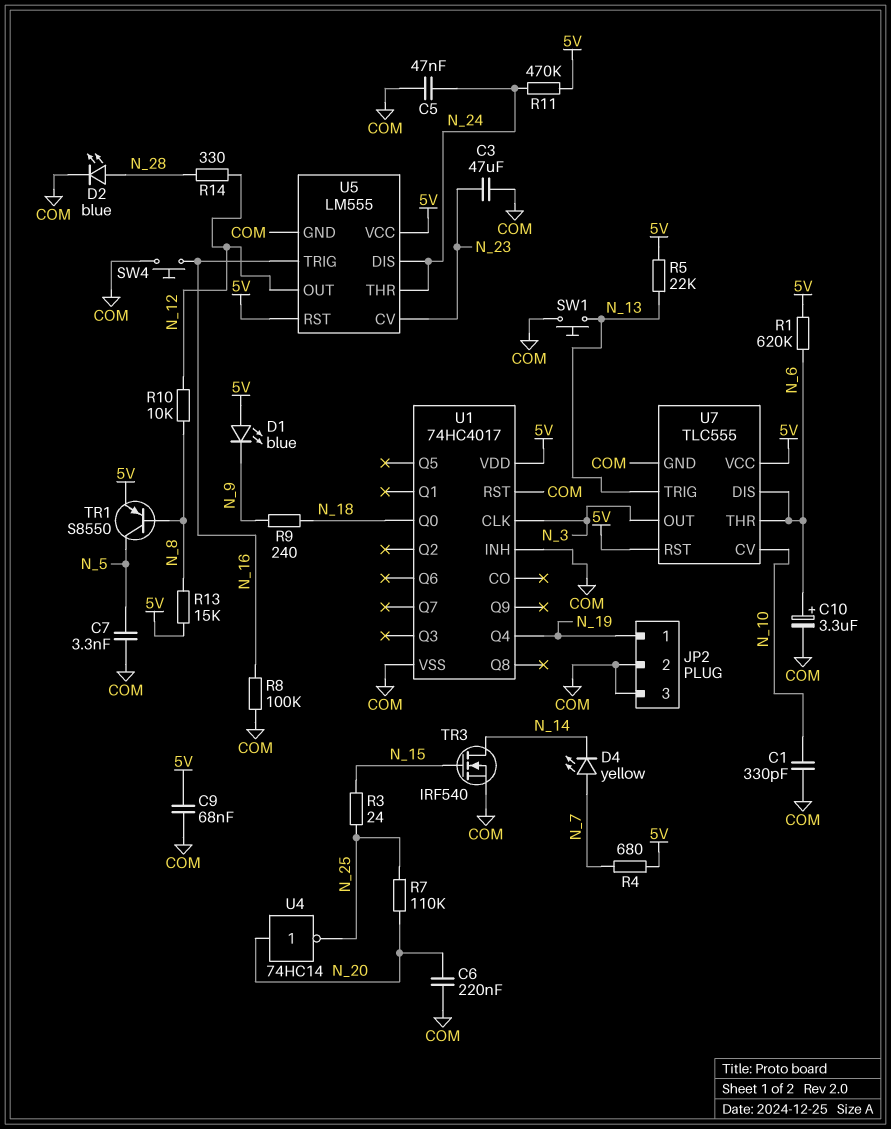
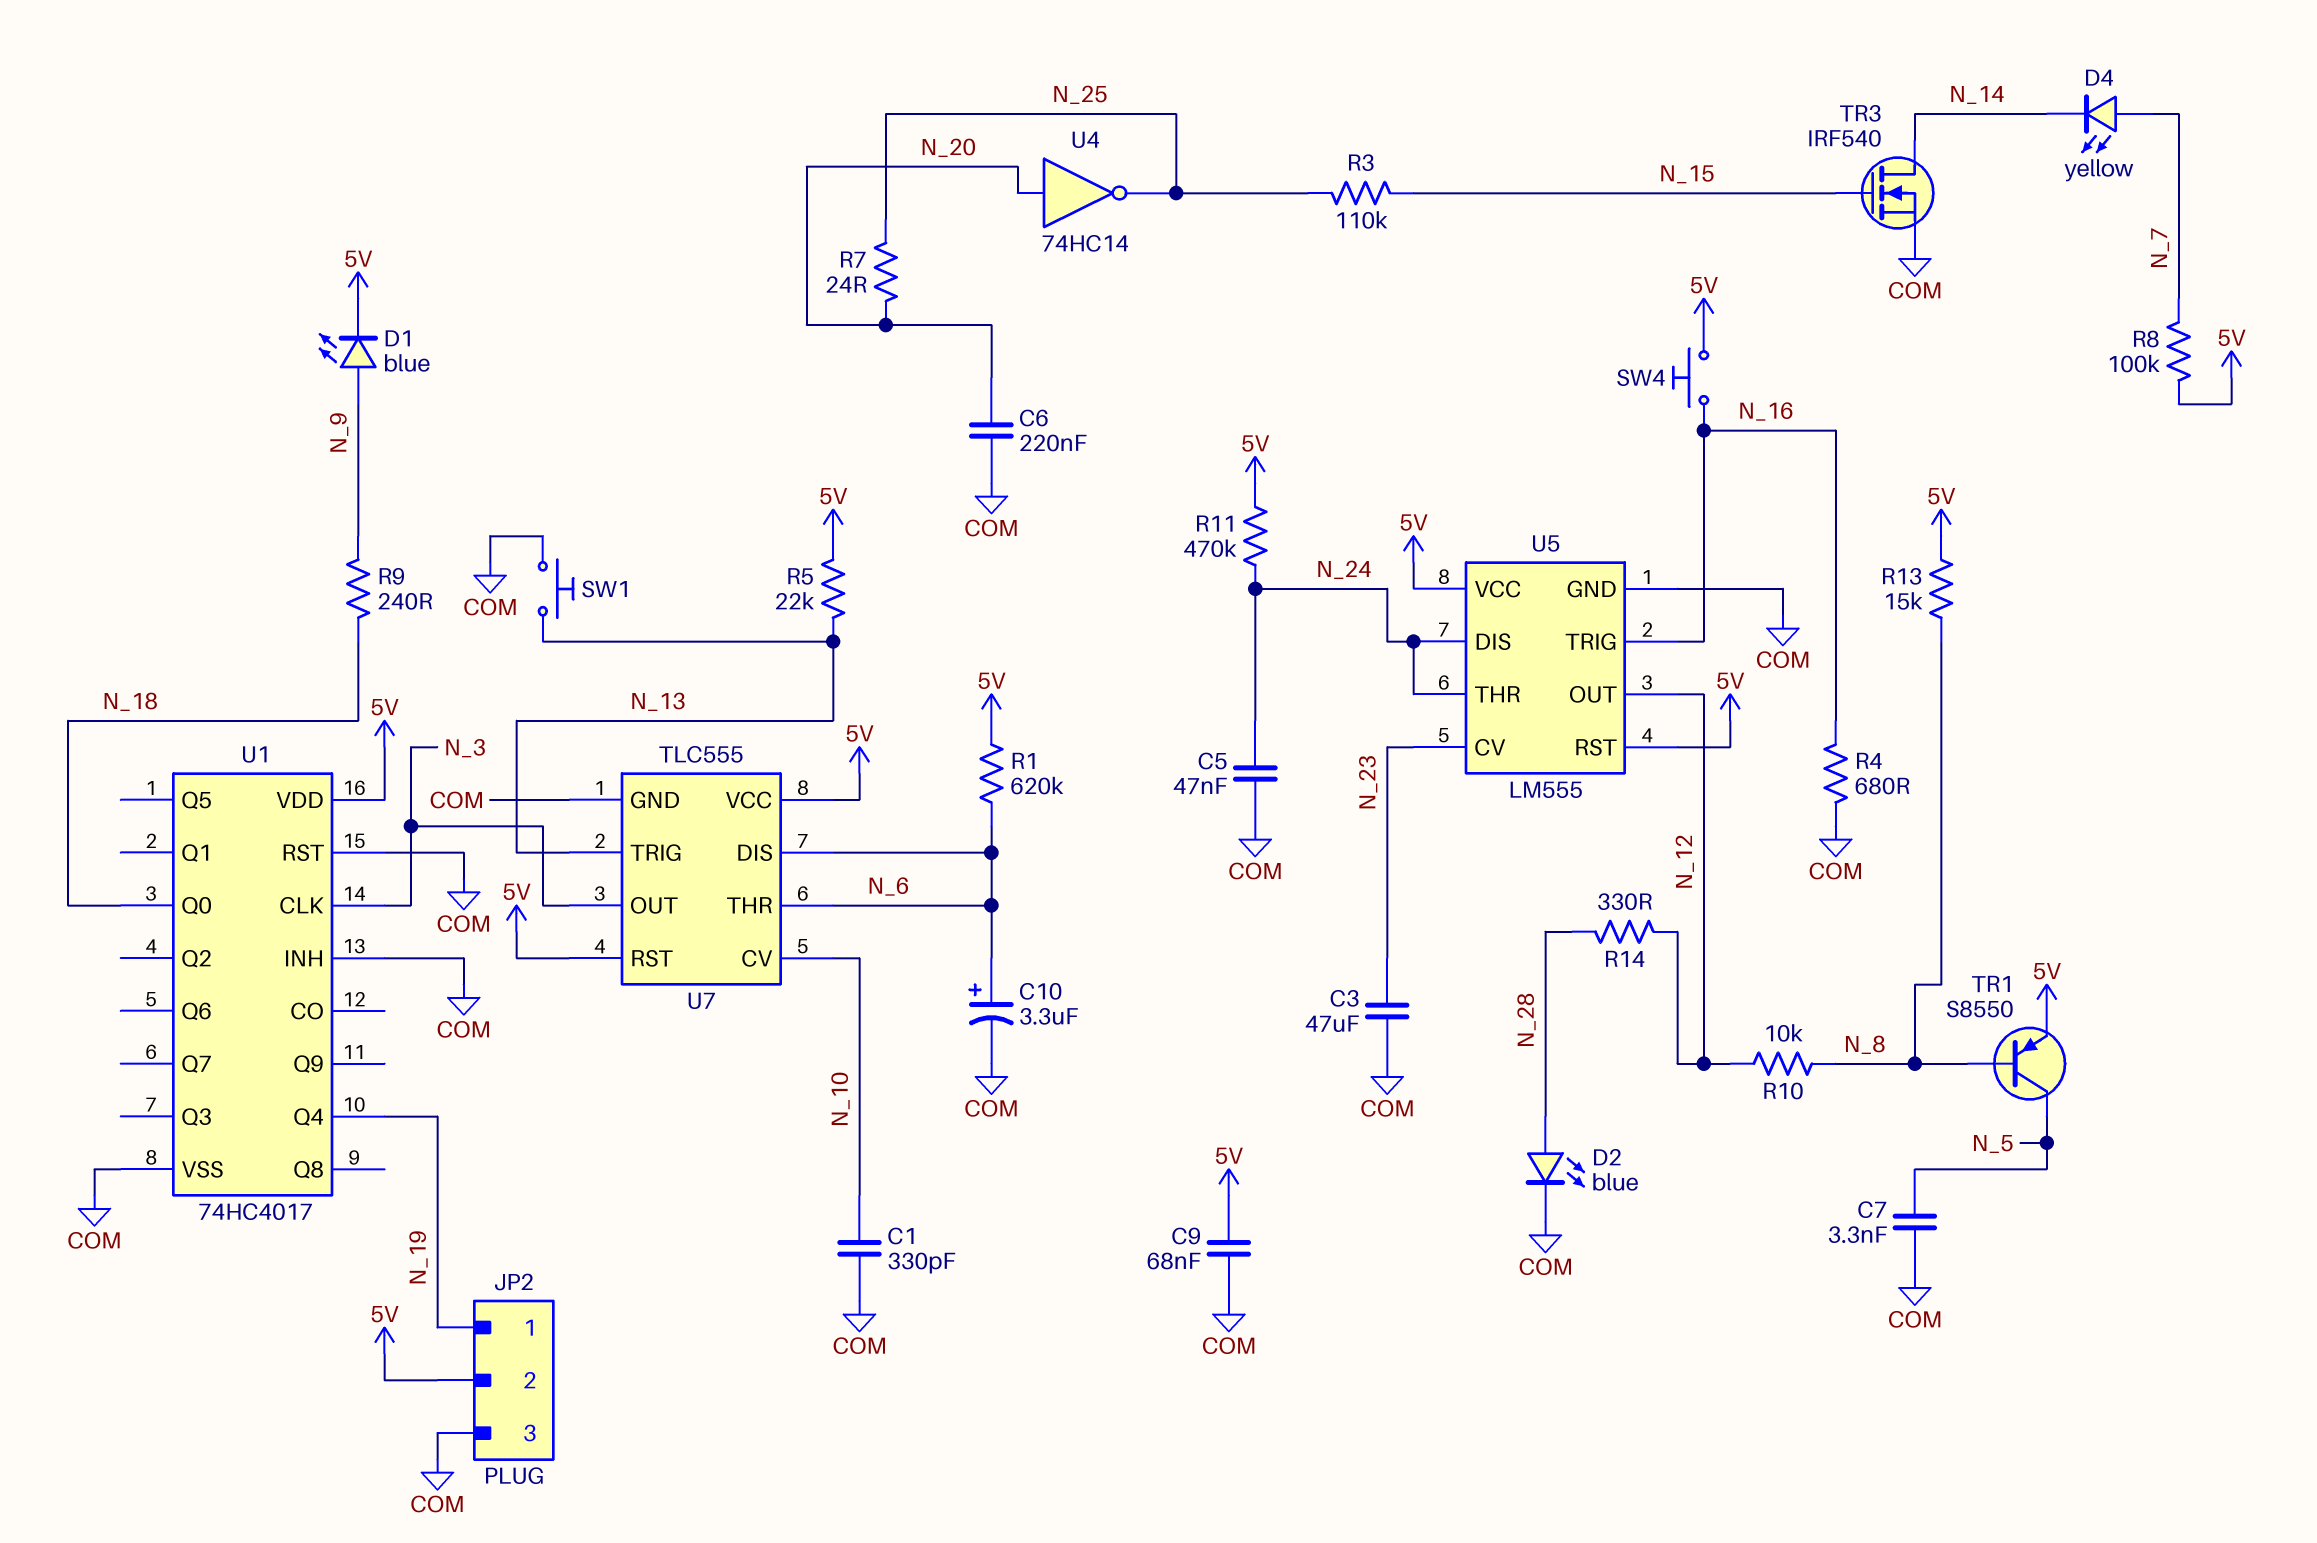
D1: LED blue (A 5V, K N_9) -> LED blue (A N_9, K 5V)
JP2 pin 2: COM -> 5V
R3: 24 (N_15, N_25) -> 110k (N_15, N_25)
R4: 680 (5V, N_7) -> 680 (COM, N_16)
R7: 110k (N_20, N_25) -> 24 (N_20, N_25)
R8: 100k (COM, N_16) -> 100k (5V, N_7)
SW4: button (COM, N_16) -> button (5V, N_16)

